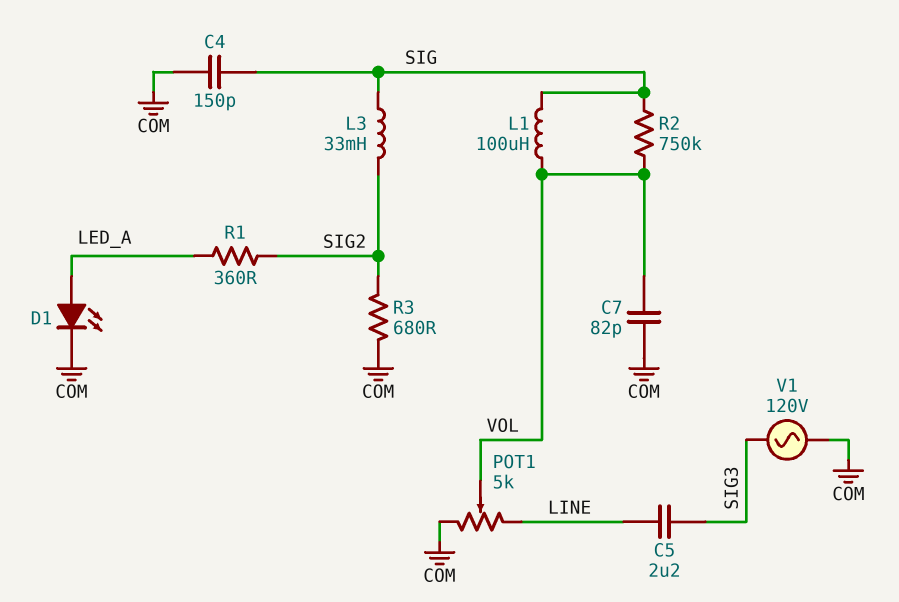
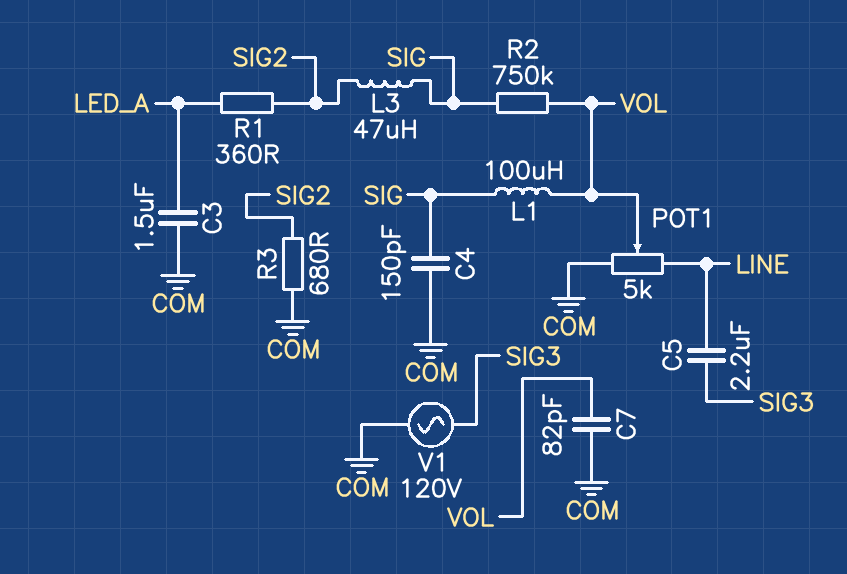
C3: none -> 1.5uF (COM, LED_A)
D1: LED (A LED_A, K COM) -> none
L3: 33mH (SIG, SIG2) -> 47uH (SIG, SIG2)

